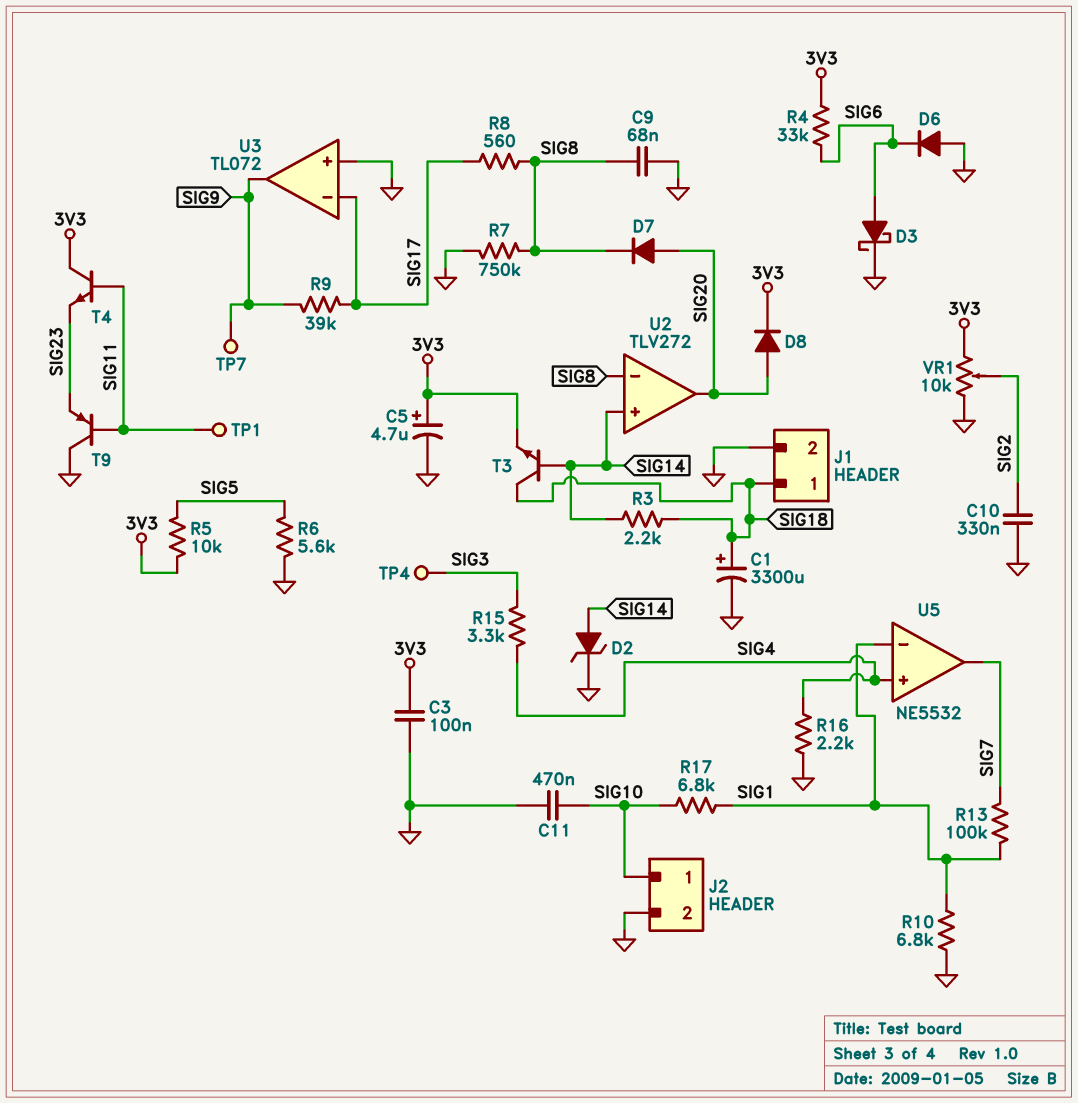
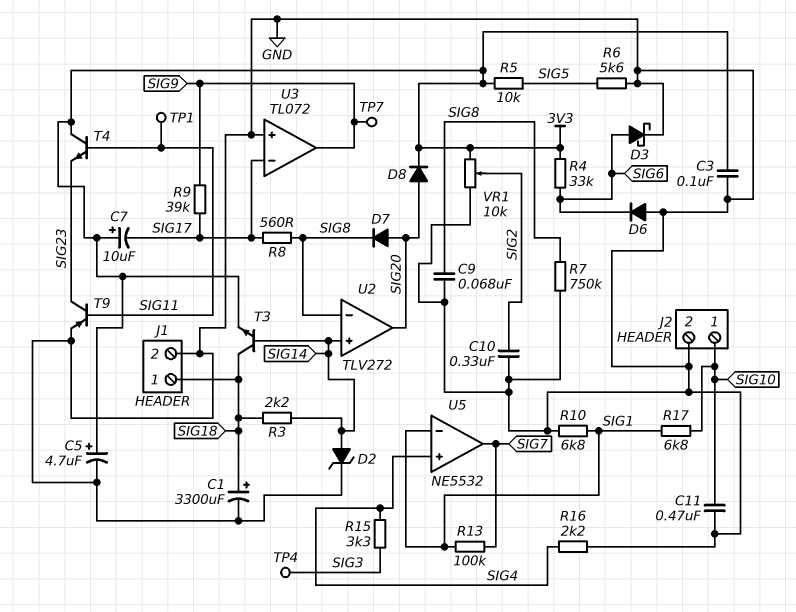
C7: none -> 10uF (plus 3V3, minus SIG17)
T9: PNP (B SIG11, C GND, E SIG23) -> PNP (B SIG11, C SIG23, E GND)

